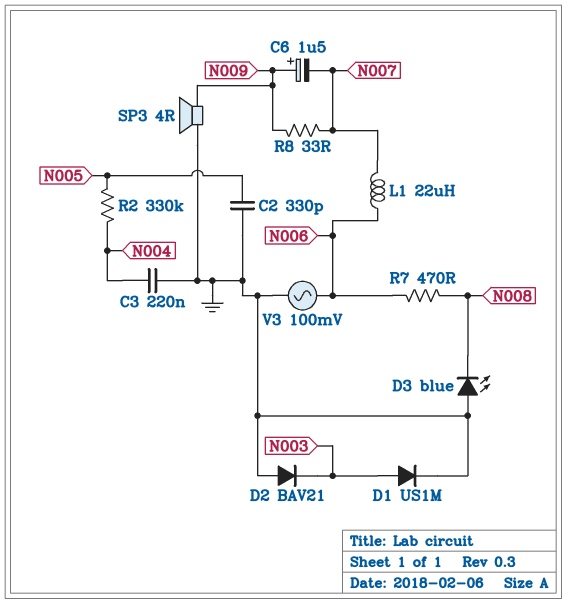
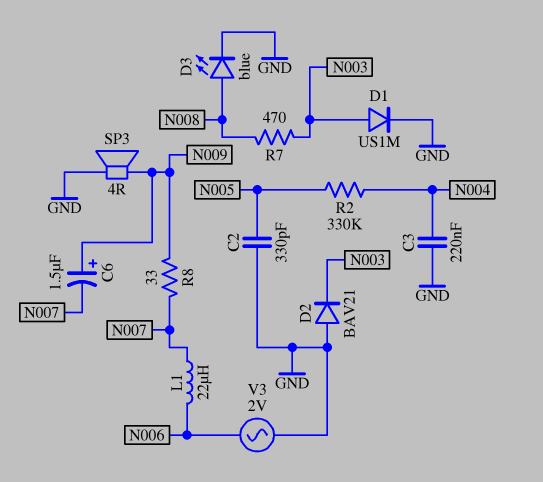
D3: LED blue (A GND, K N008) -> LED blue (A N008, K GND)
R7: 470 (N006, N008) -> 470 (N003, N008)
V3: AC 100mV (GND, N006) -> AC 2V (GND, N006)

